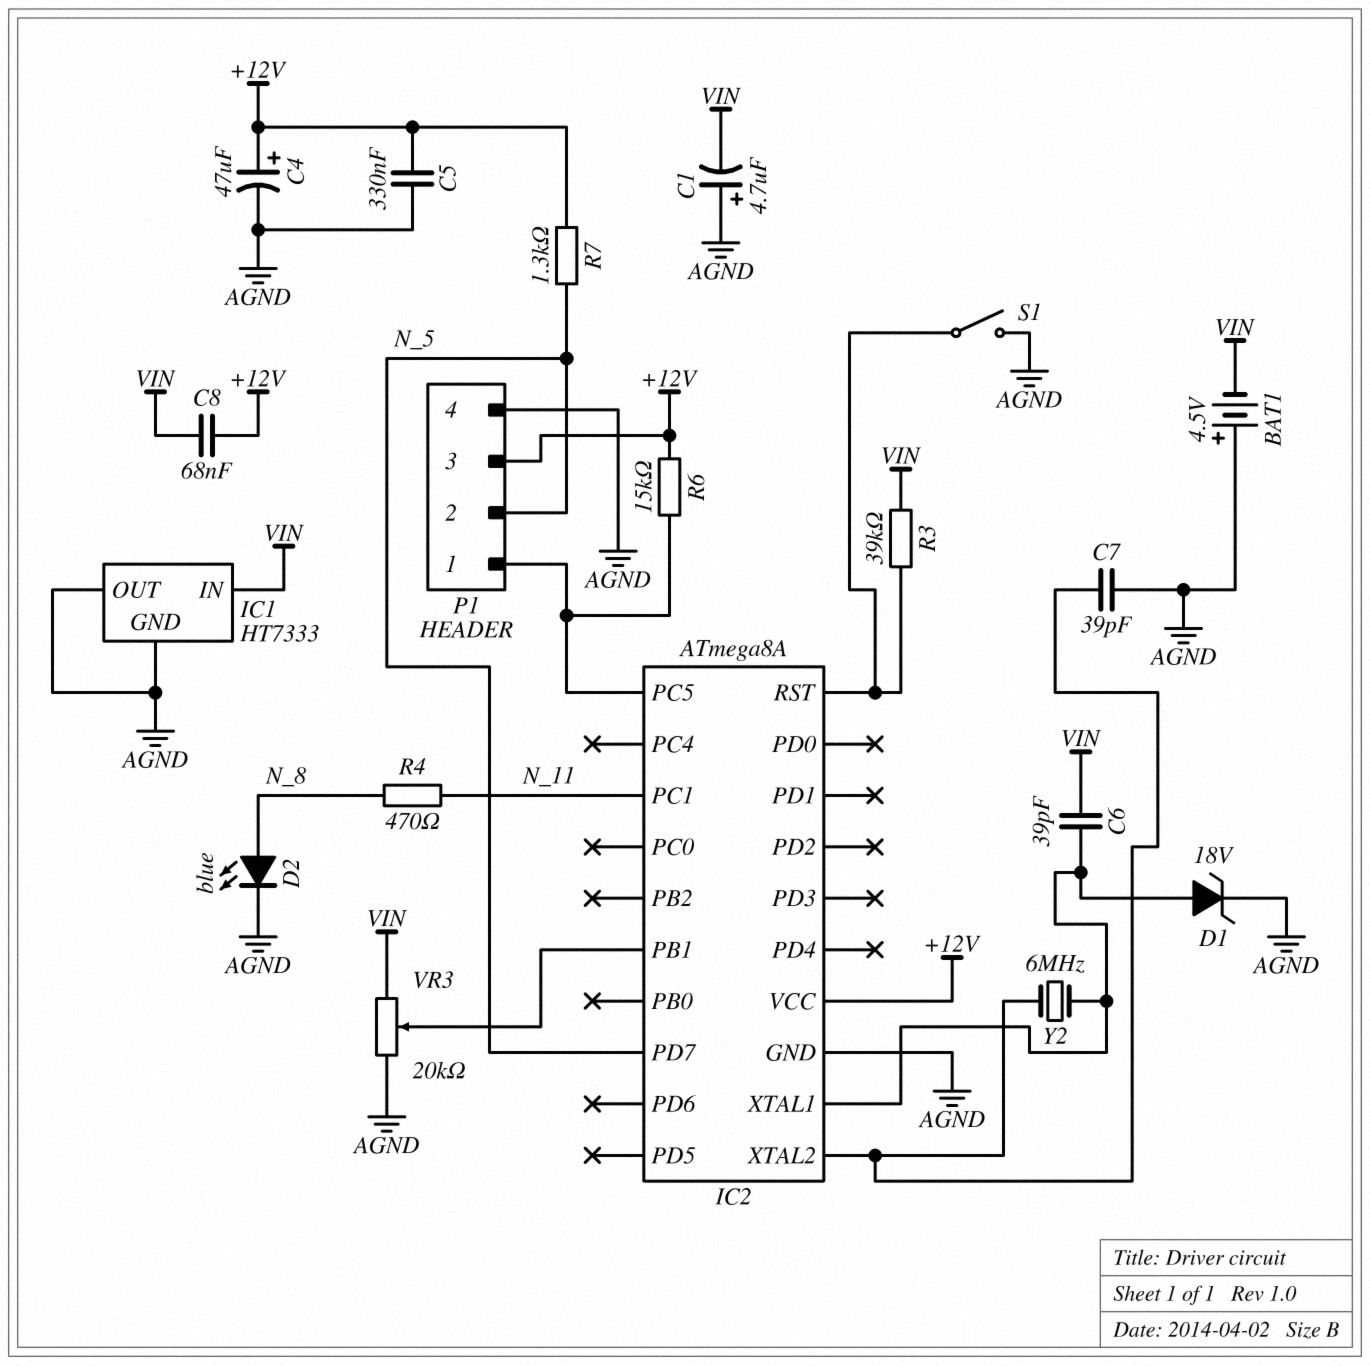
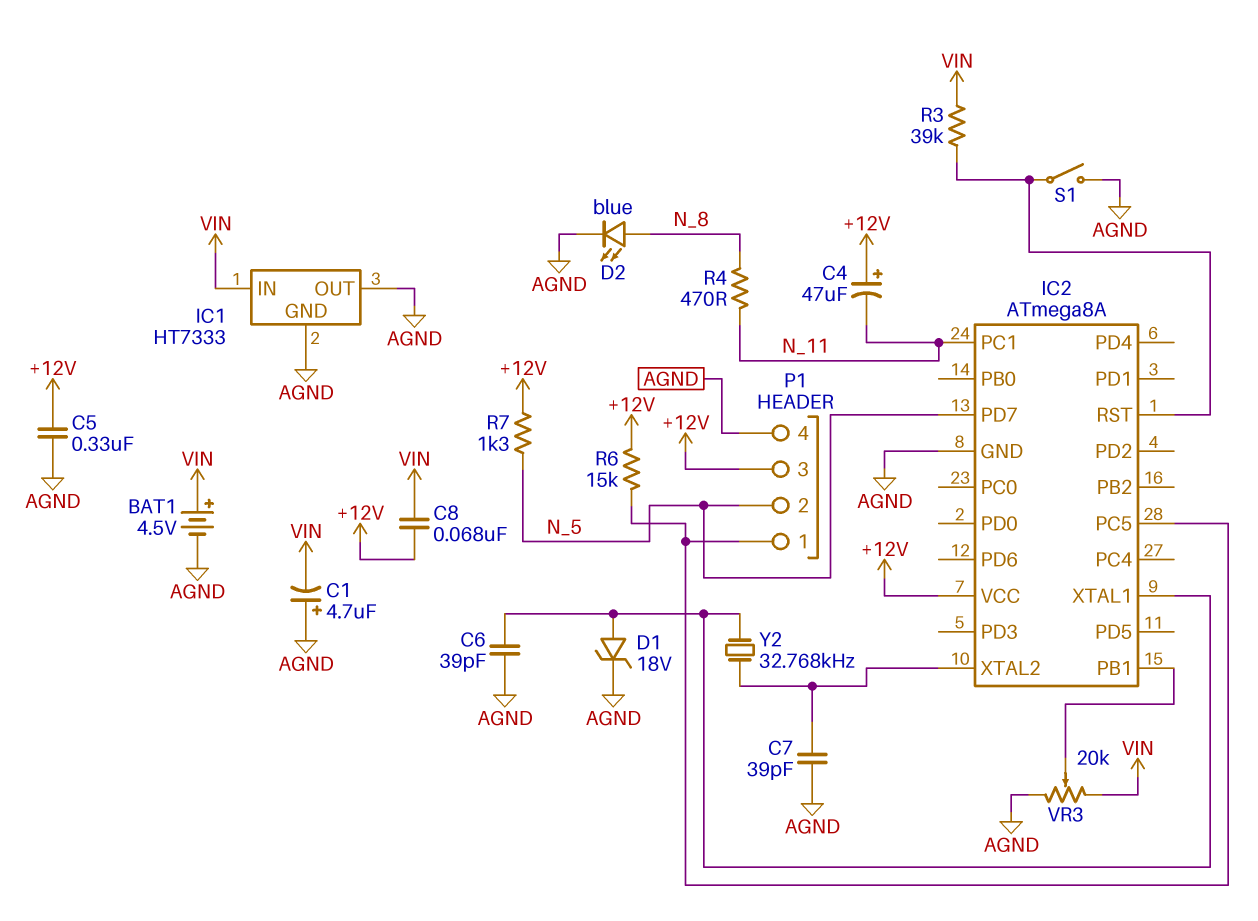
BAT1: 4.5V (plus AGND, minus VIN) -> 4.5V (plus VIN, minus AGND)
C4: 47uF (plus +12V, minus AGND) -> 47uF (plus +12V, minus N_11)
C6: 39pF (IC2/XTAL1, VIN) -> 39pF (AGND, IC2/XTAL1)
Y2: 6MHz (IC2/XTAL1, IC2/XTAL2) -> 32.768kHz (IC2/XTAL1, IC2/XTAL2)

